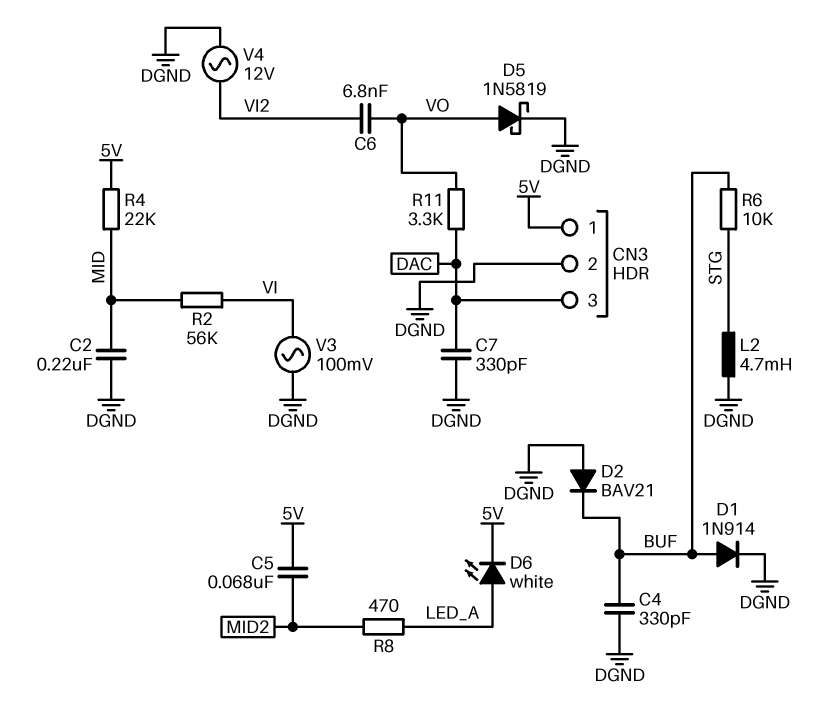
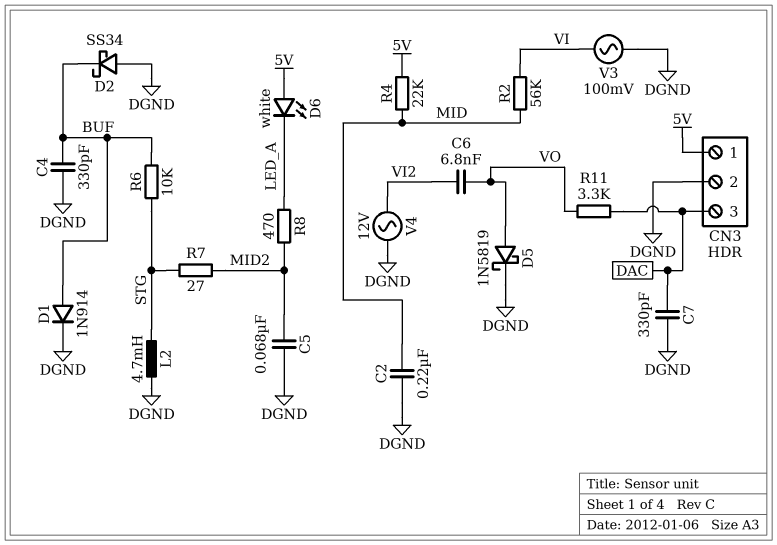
C5: 68nF (5V, MID2) -> 68nF (DGND, MID2)
D2: diode BAV21 (A DGND, K BUF) -> schottky SS34 (A DGND, K BUF)
D6: LED white (A LED_A, K 5V) -> LED white (A 5V, K LED_A)
R7: none -> 27 (MID2, STG)

